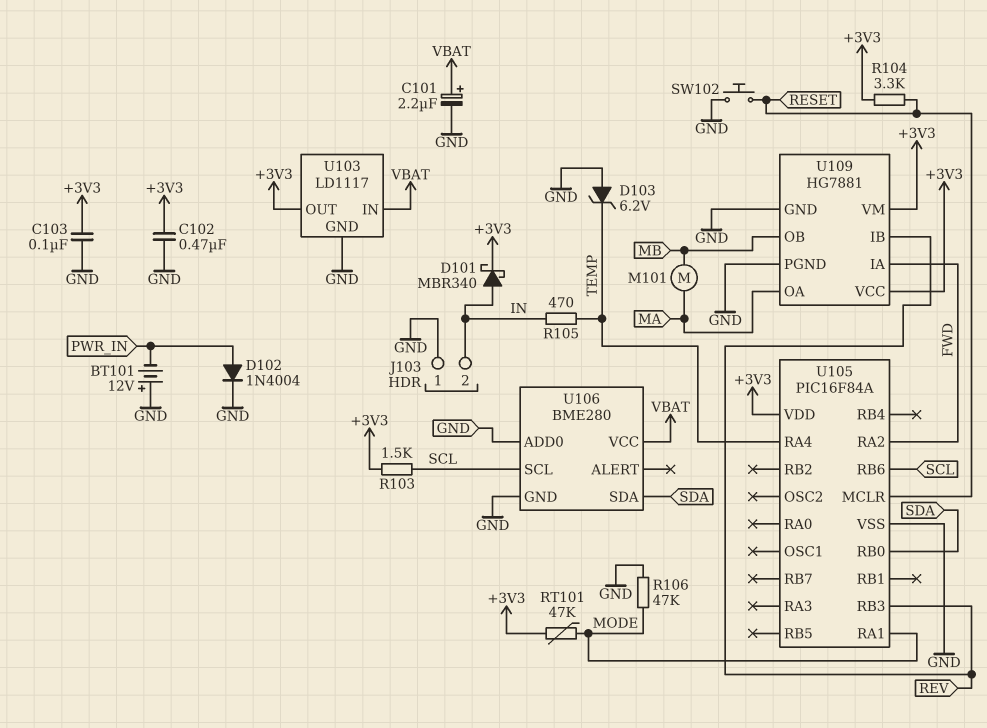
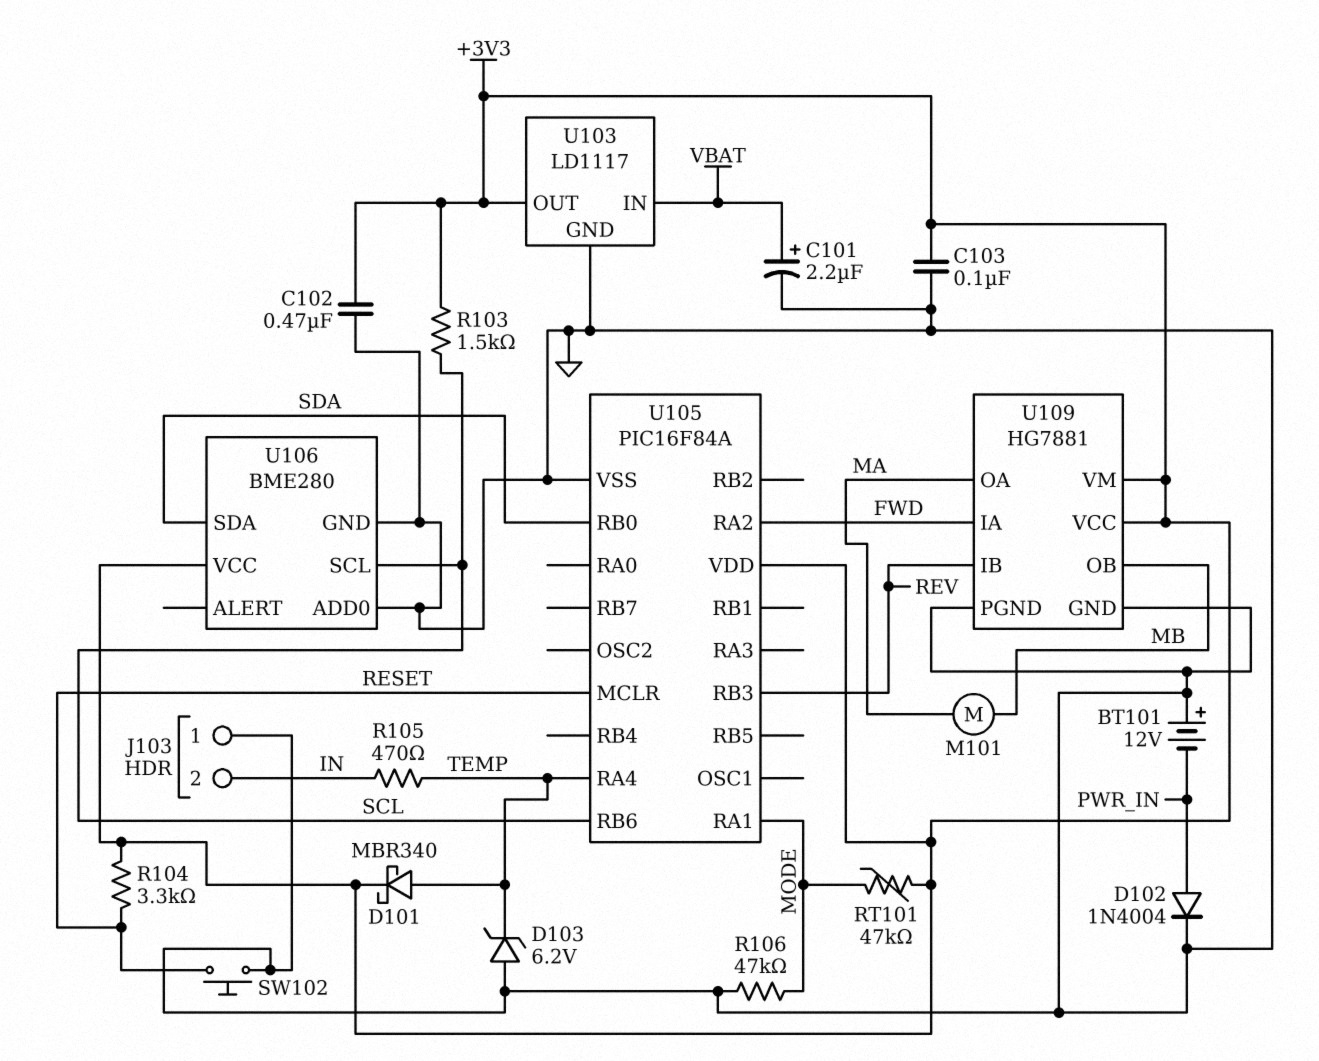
D101: schottky MBR340 (A IN, K +3V3) -> schottky MBR340 (A TEMP, K +3V3)
U106 pin VCC: VBAT -> +3V3

